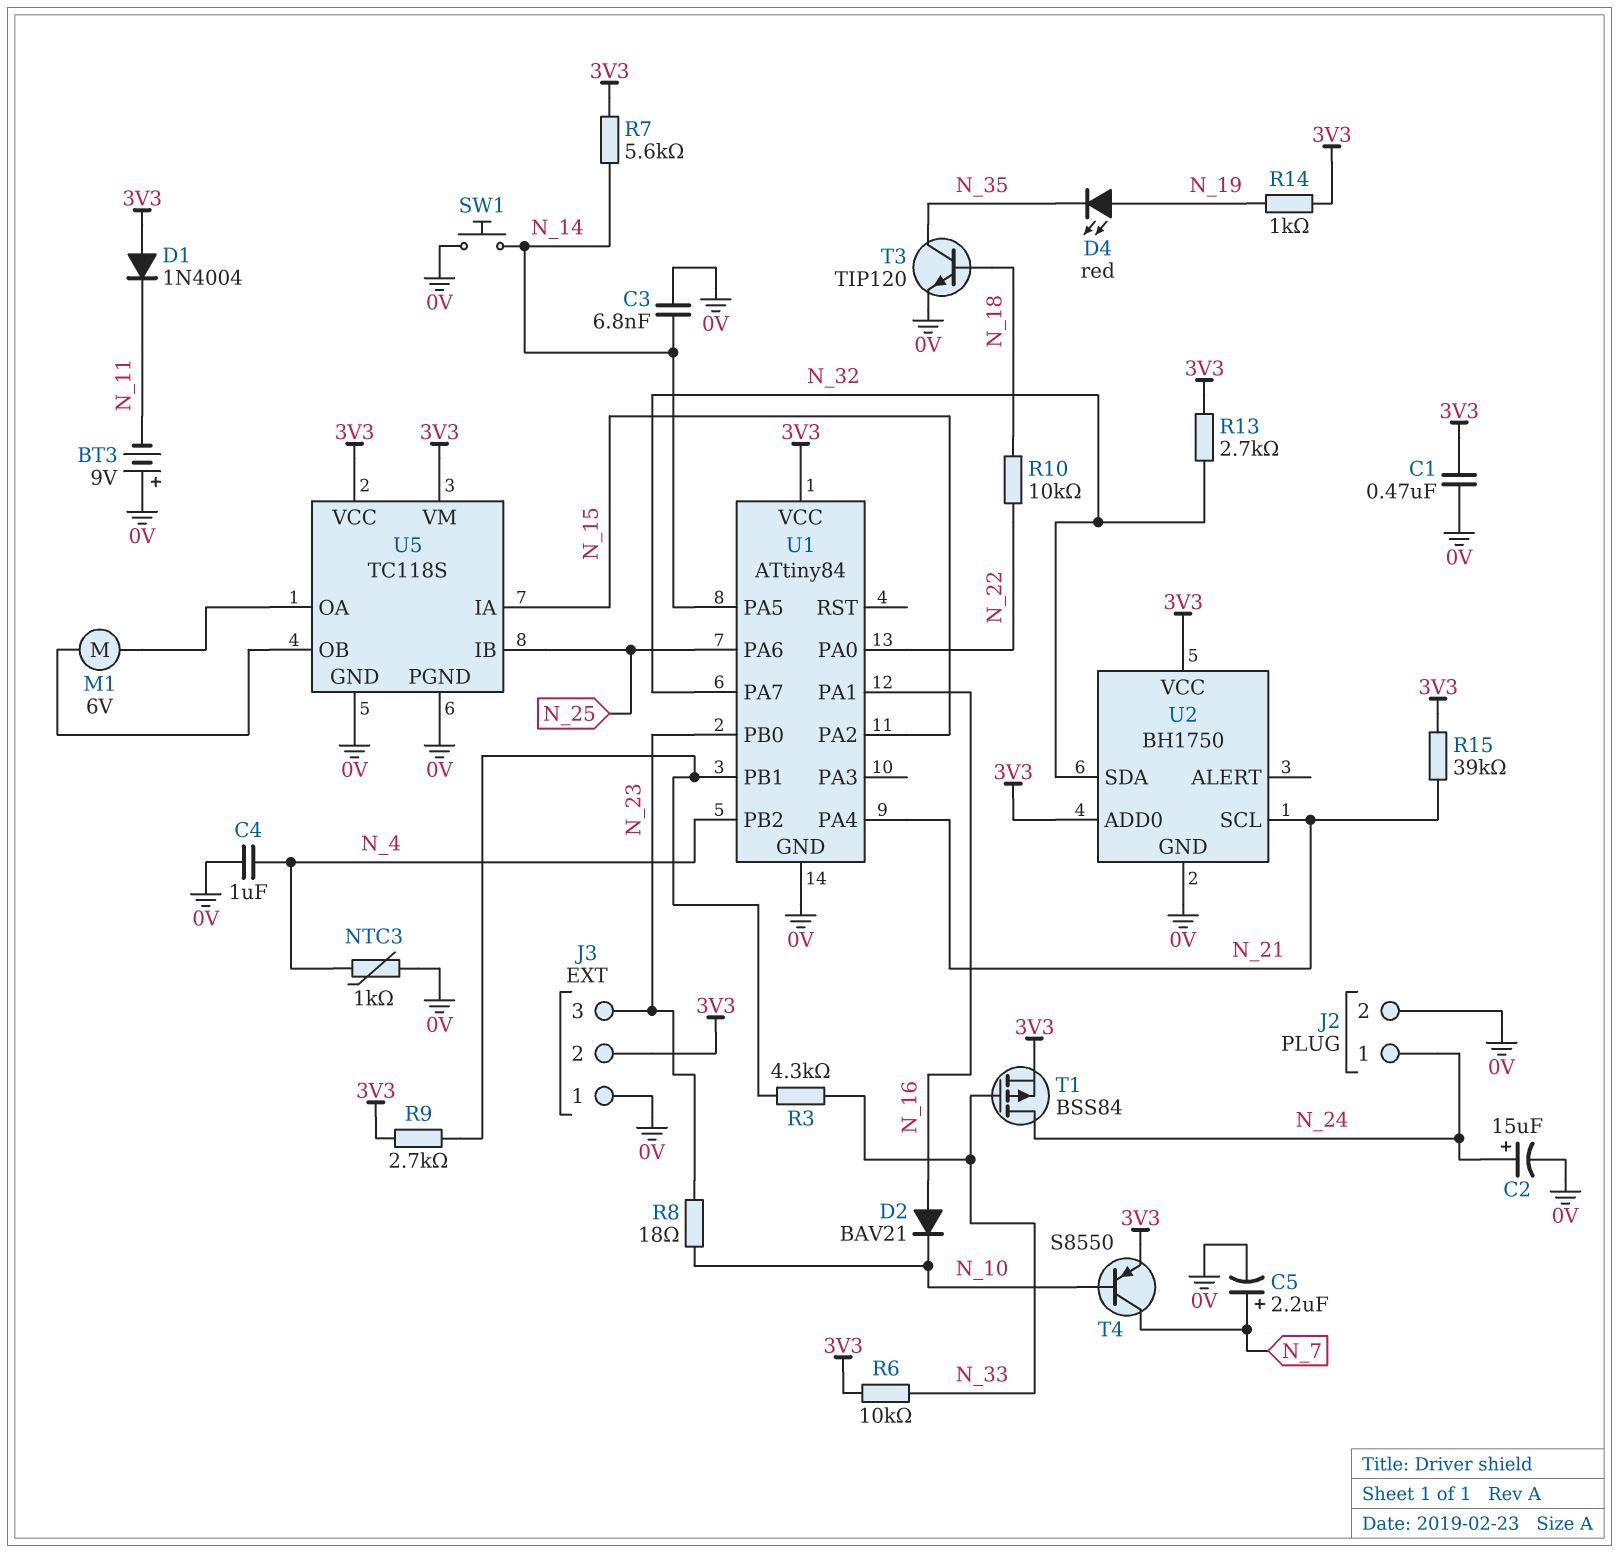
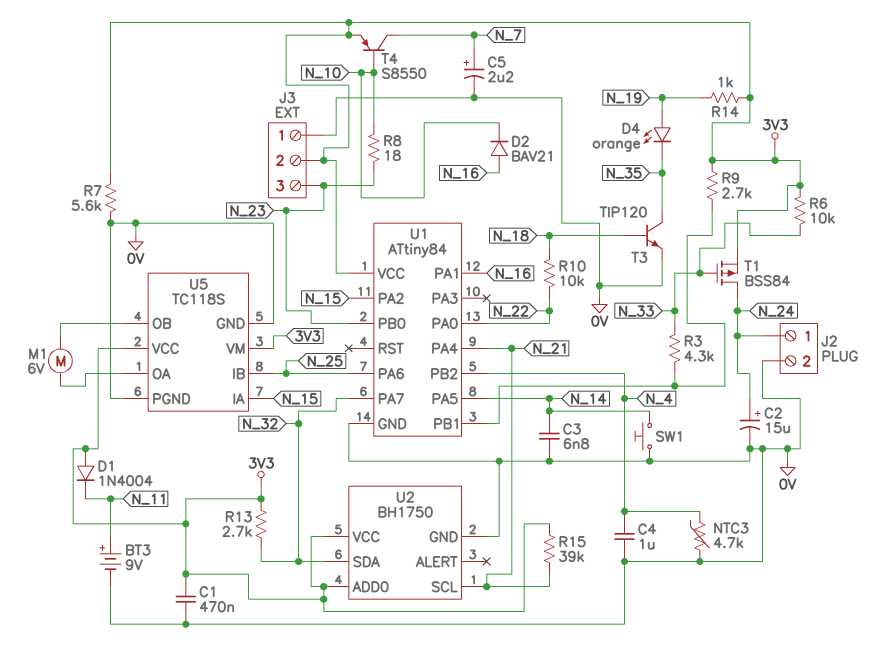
BT3: 9V (plus 0V, minus N_11) -> 9V (plus N_11, minus 0V)
D4: LED red (A N_19, K N_35) -> LED orange (A N_19, K N_35)
NTC3: 1k (0V, N_4) -> 4.7k (0V, N_4)
R7: 5.6k (3V3, N_14) -> 5.6k (0V, 3V3)

